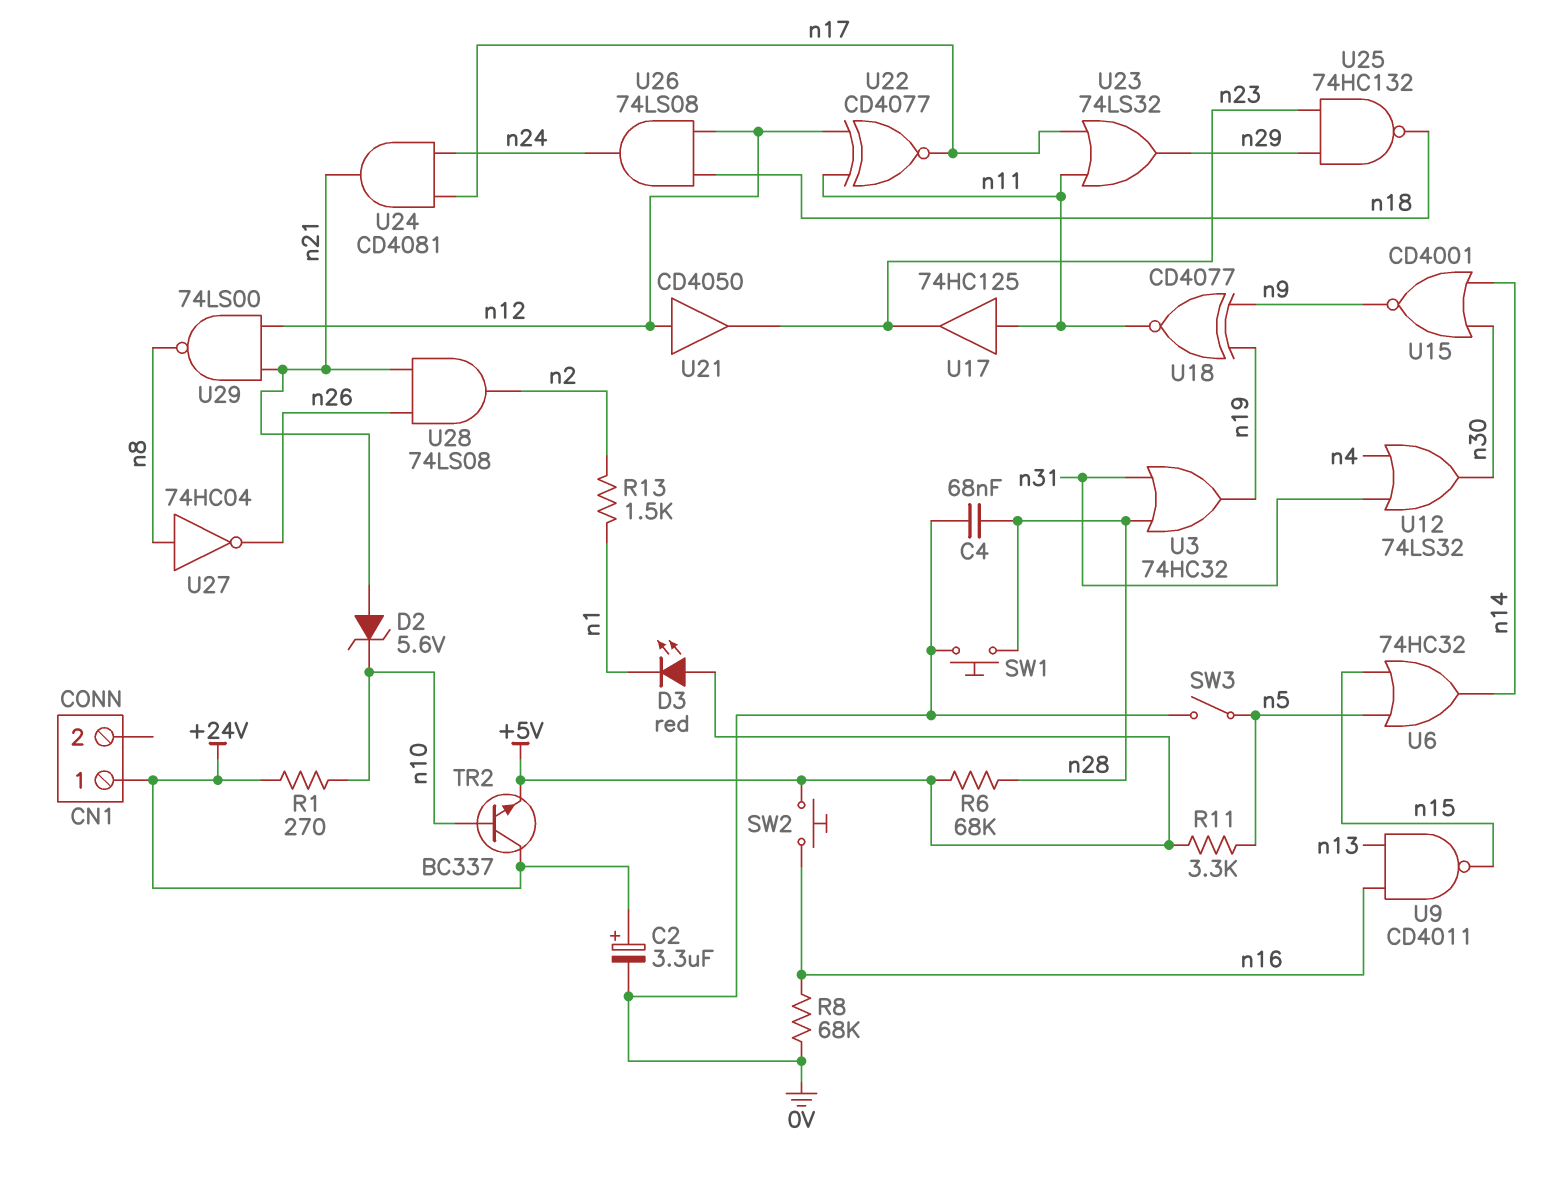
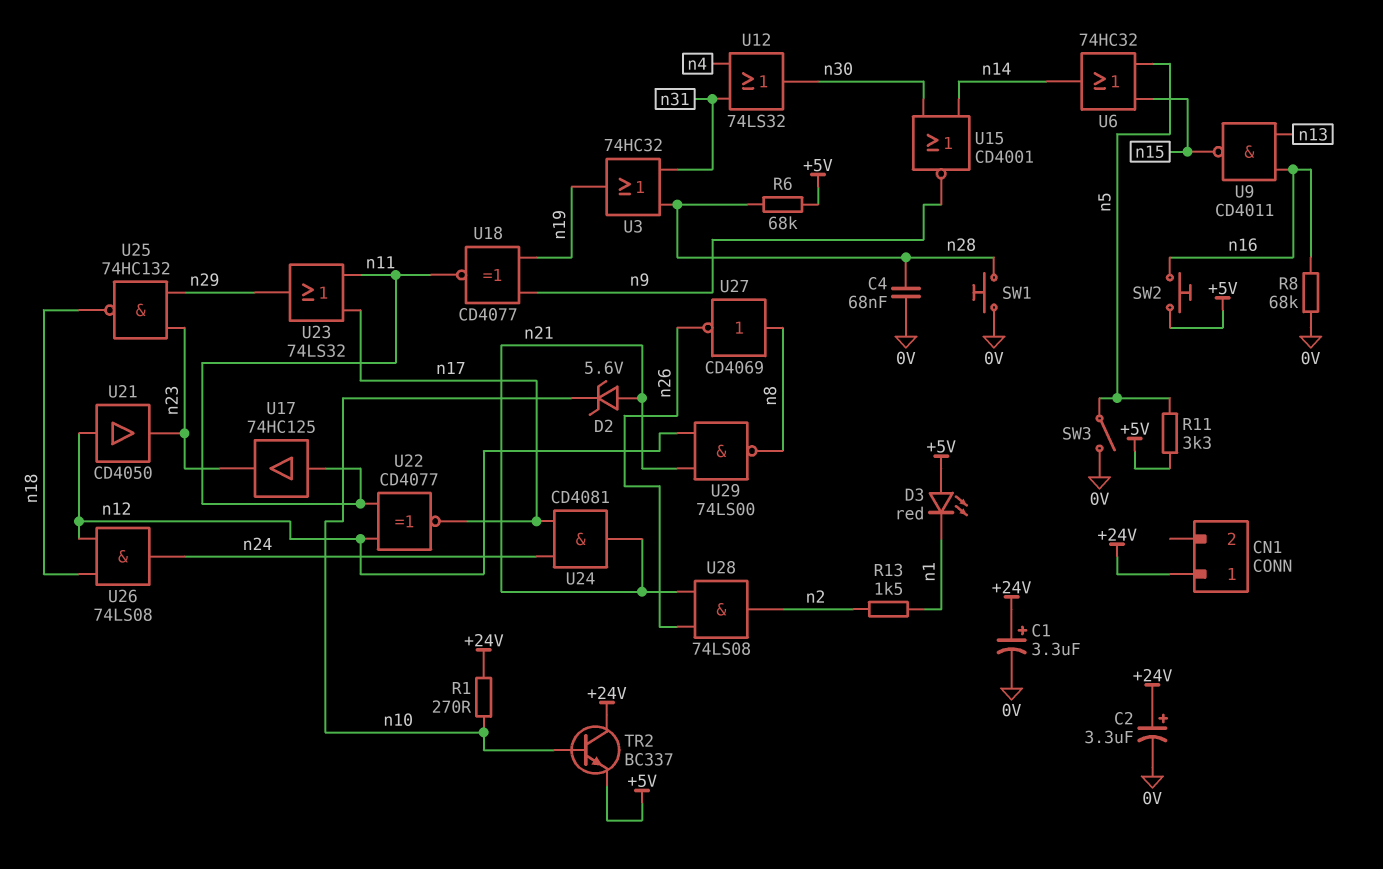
C1: none -> 3.3uF (plus +24V, minus 0V)
U27: NOT 74HC04 (in n8, out n26) -> NOT CD4069 (in n8, out n26)

